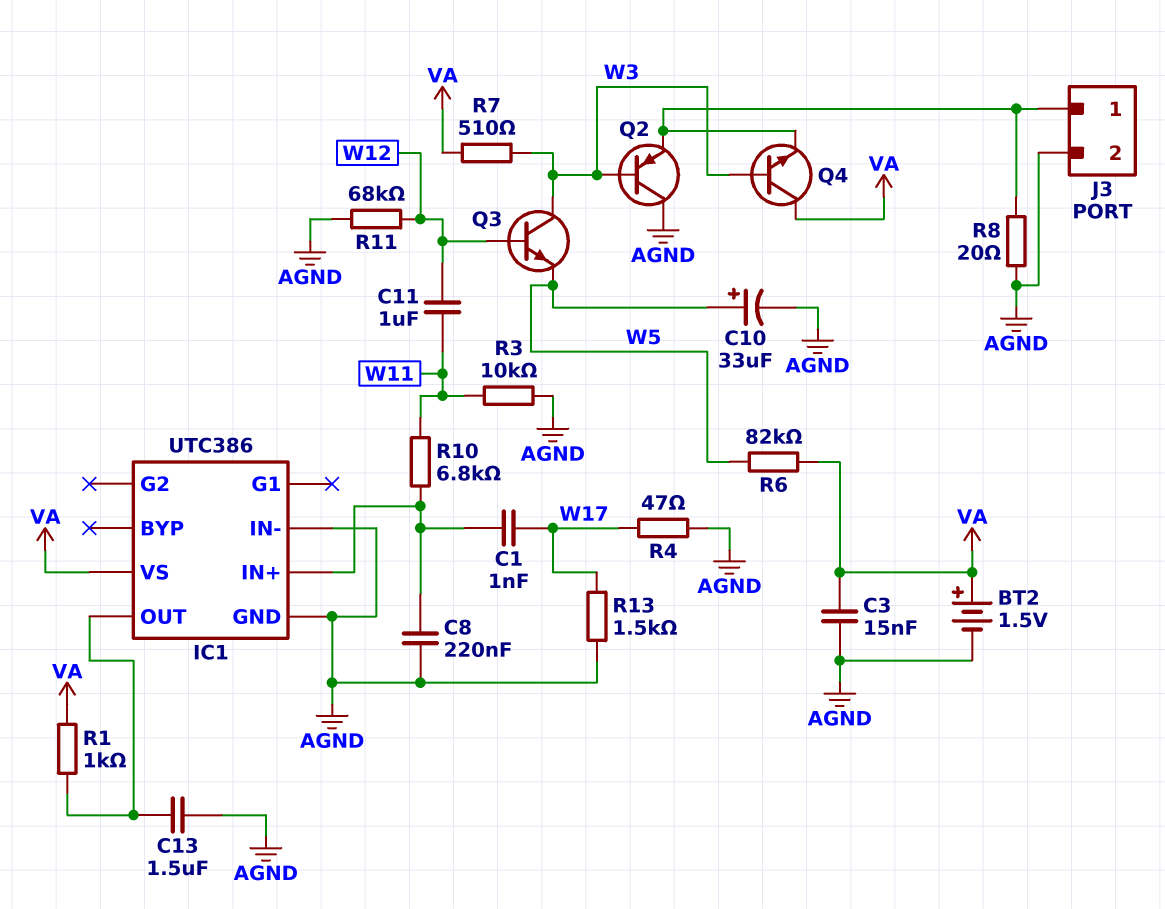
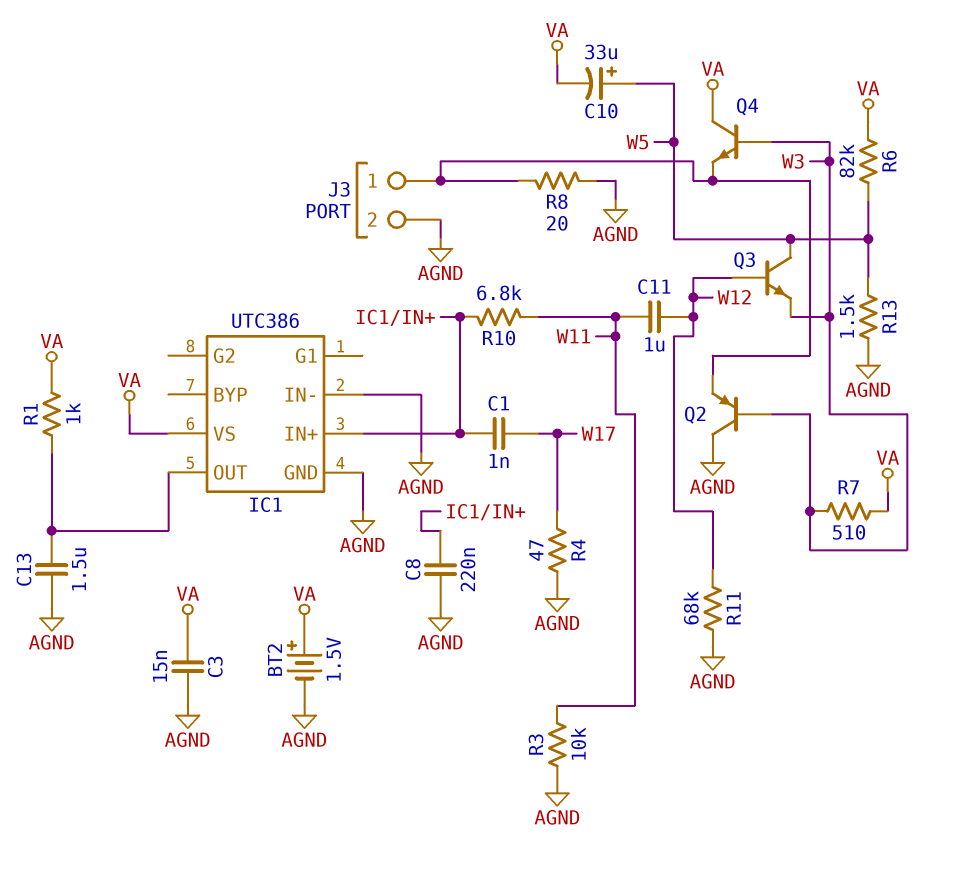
C10: 33uF (plus W5, minus AGND) -> 33uF (plus W5, minus VA)
Q3: NPN (B W12, C W3, E W5) -> NPN (B W12, C W5, E W3)
R13: 1.5k (AGND, W17) -> 1.5k (AGND, W5)

